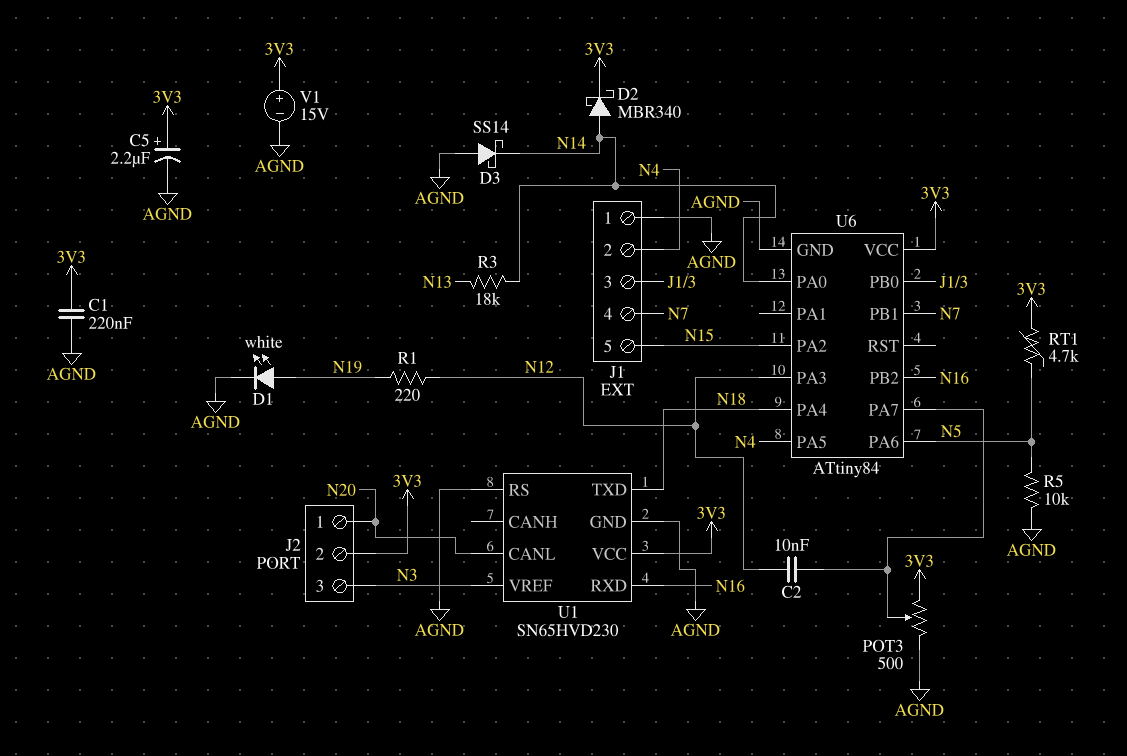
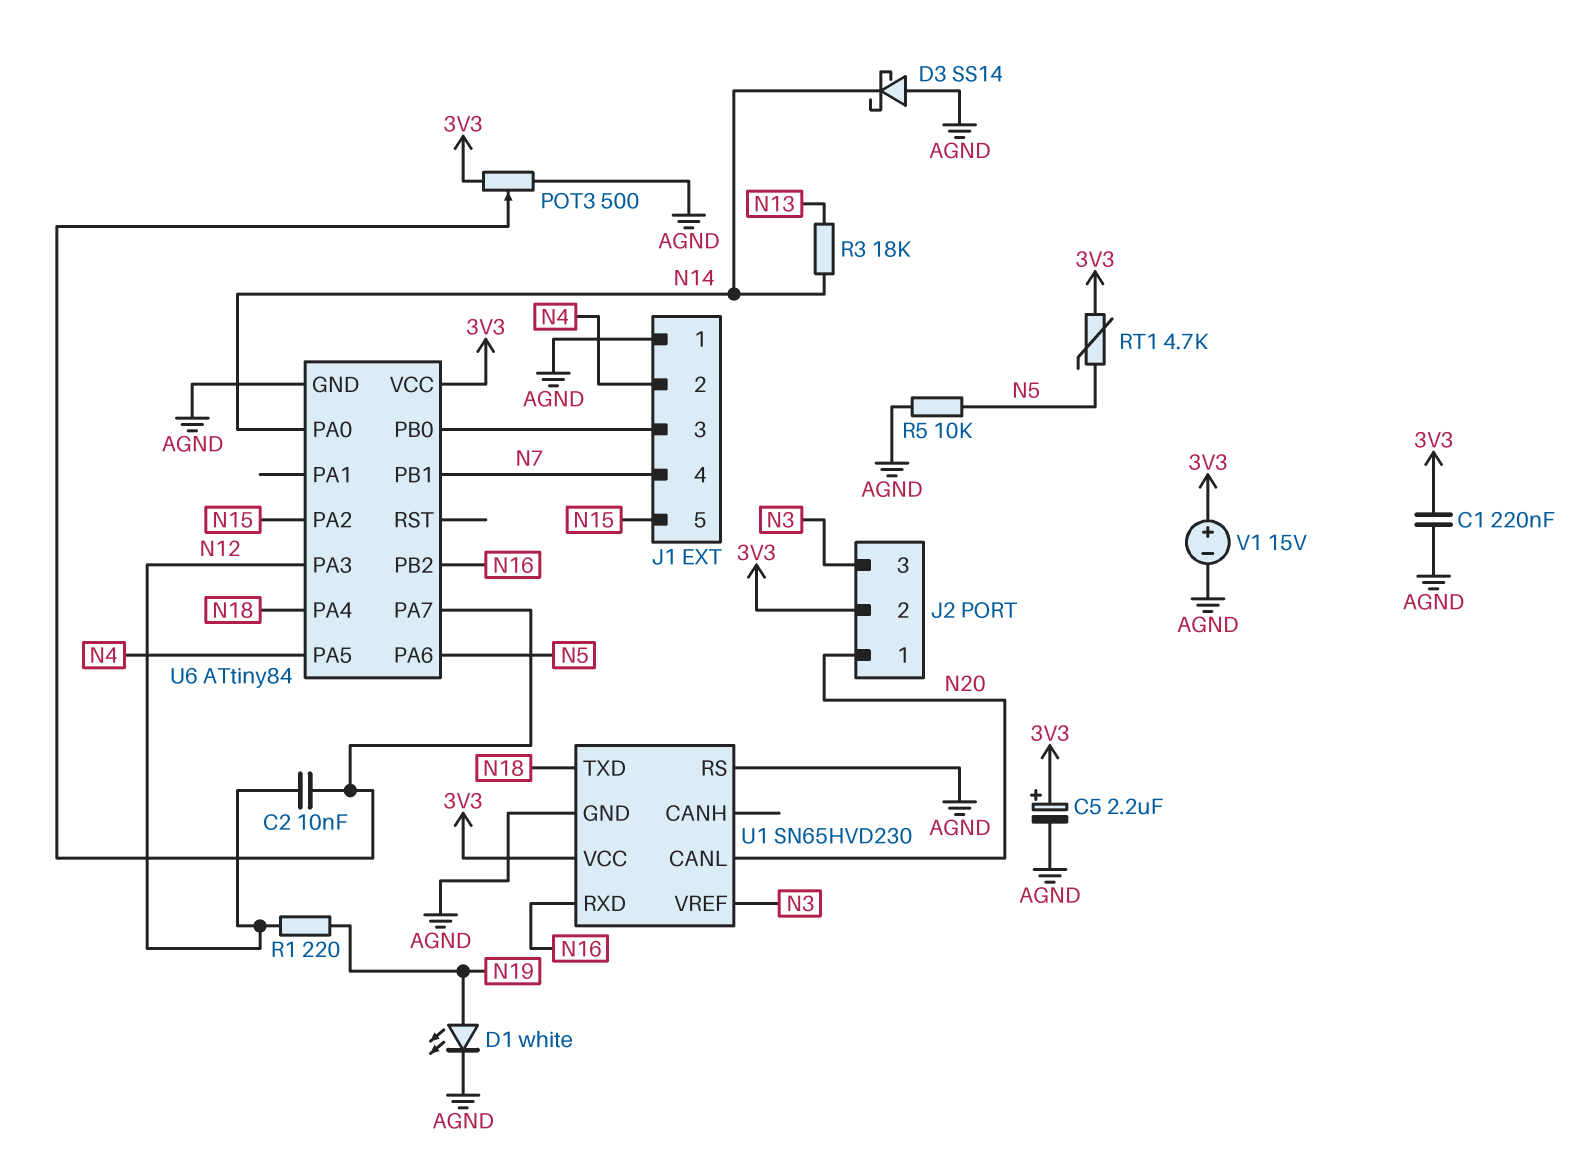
D2: schottky MBR340 (A N14, K 3V3) -> none

